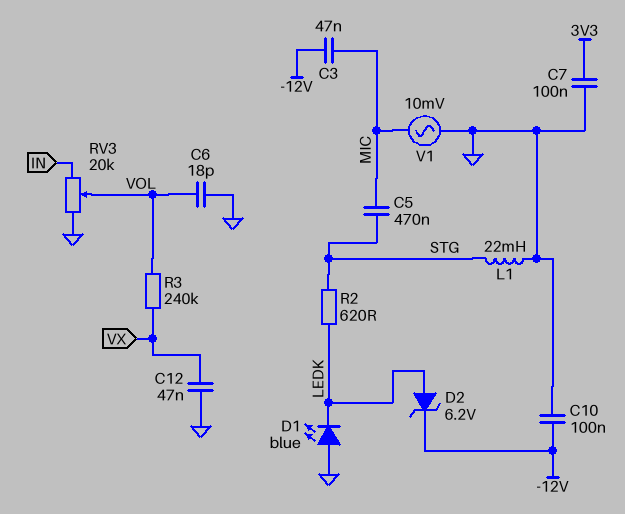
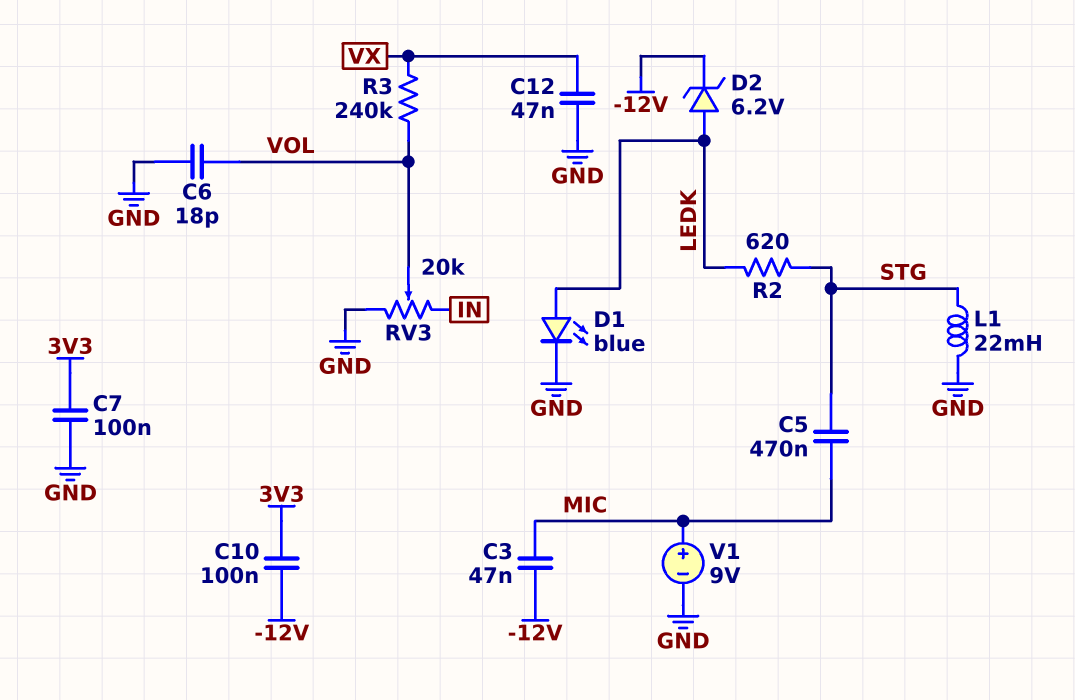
C10: 100nF (-12V, GND) -> 100nF (-12V, 3V3)
D1: LED blue (A GND, K LEDK) -> LED blue (A LEDK, K GND)
V1: AC 10mV (GND, MIC) -> 9V (plus MIC, minus GND)

